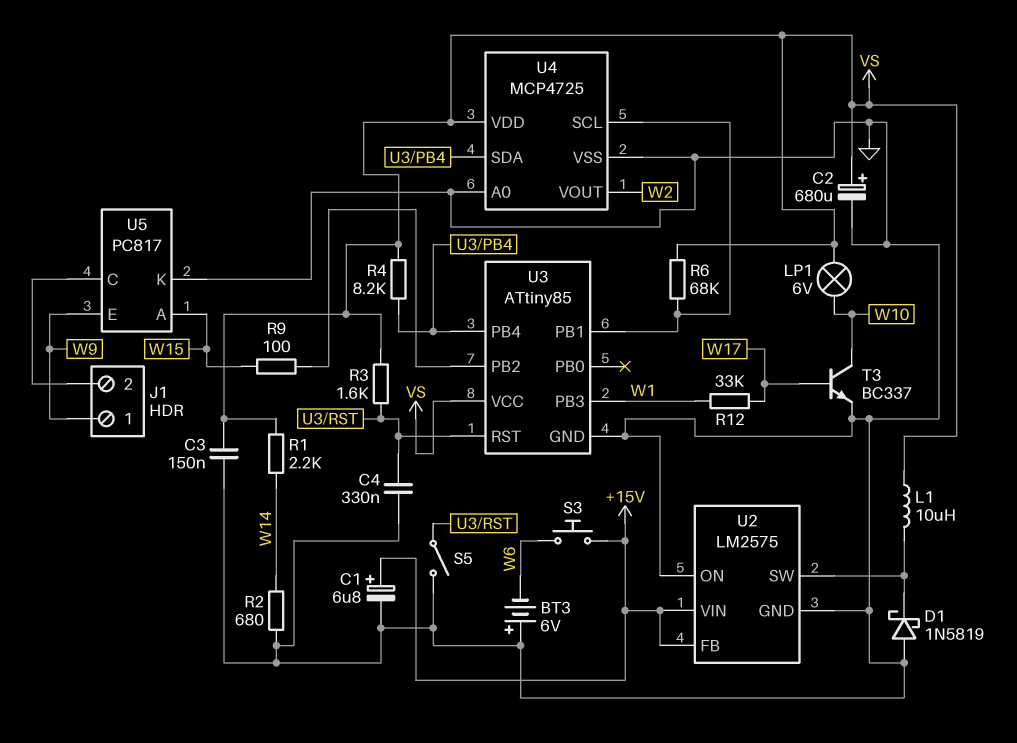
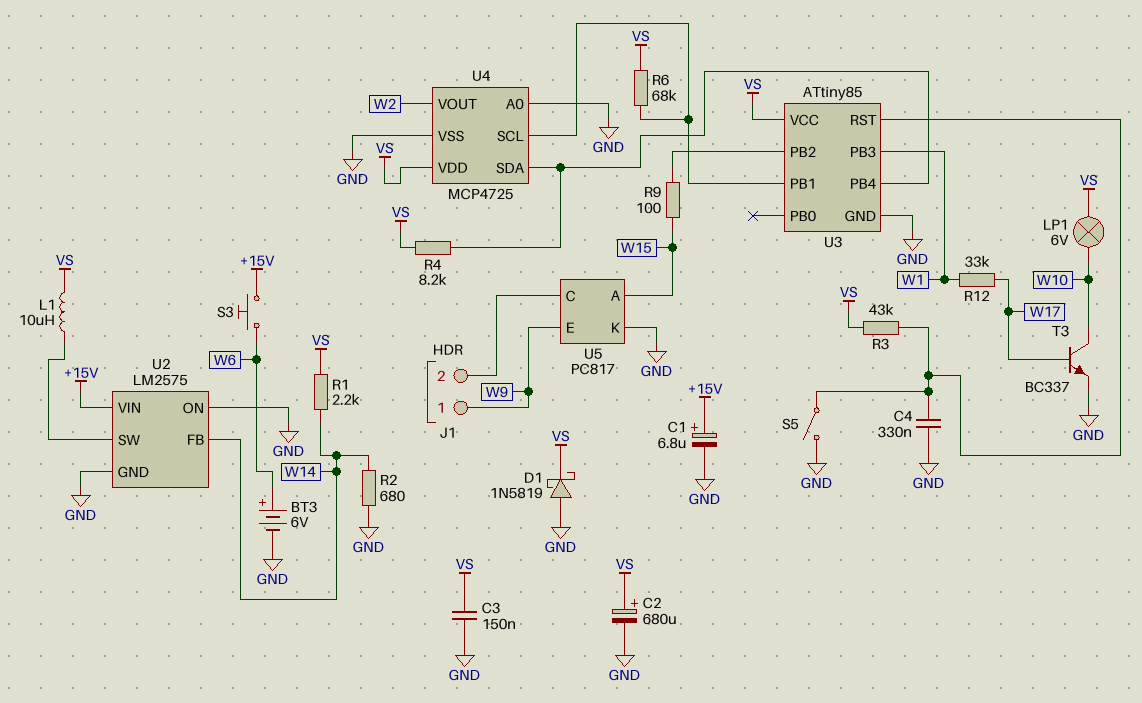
BT3: 6V (plus GND, minus W6) -> 6V (plus W6, minus GND)
D1: schottky 1N5819 (A GND, K U2/SW) -> schottky 1N5819 (A GND, K VS)
R3: 1.6k (U3/RST, VS) -> 43k (U3/RST, VS)
U2 pin FB: +15V -> W14

